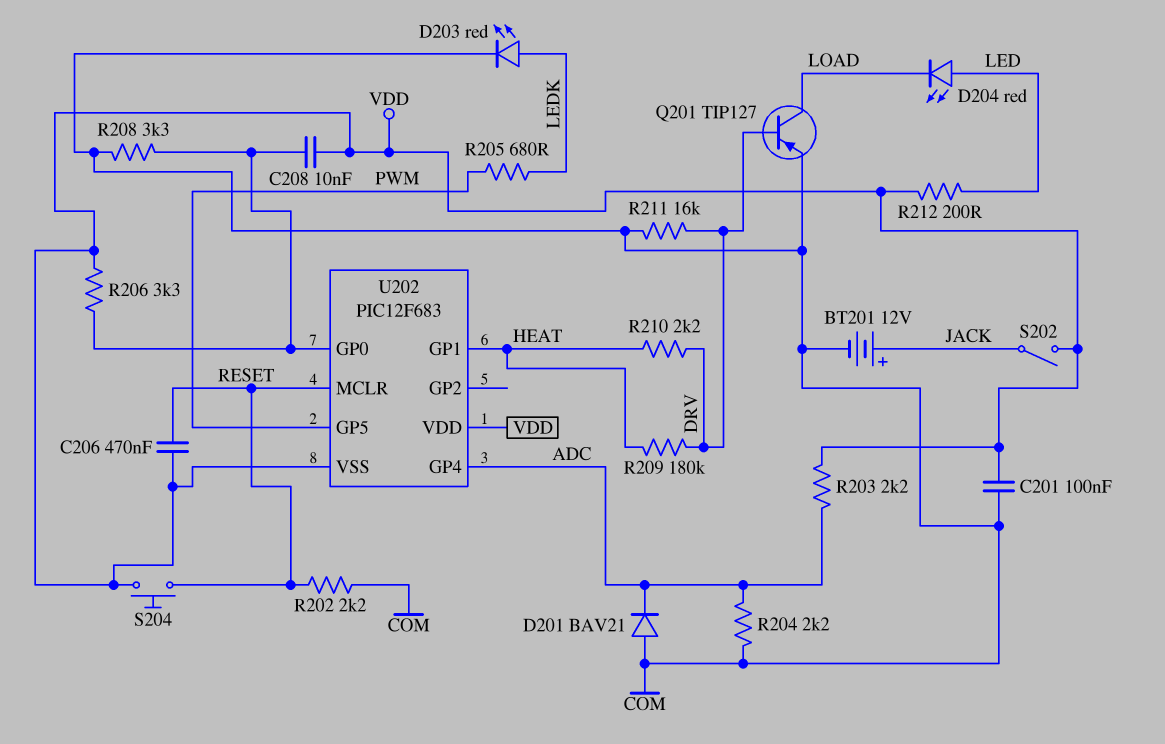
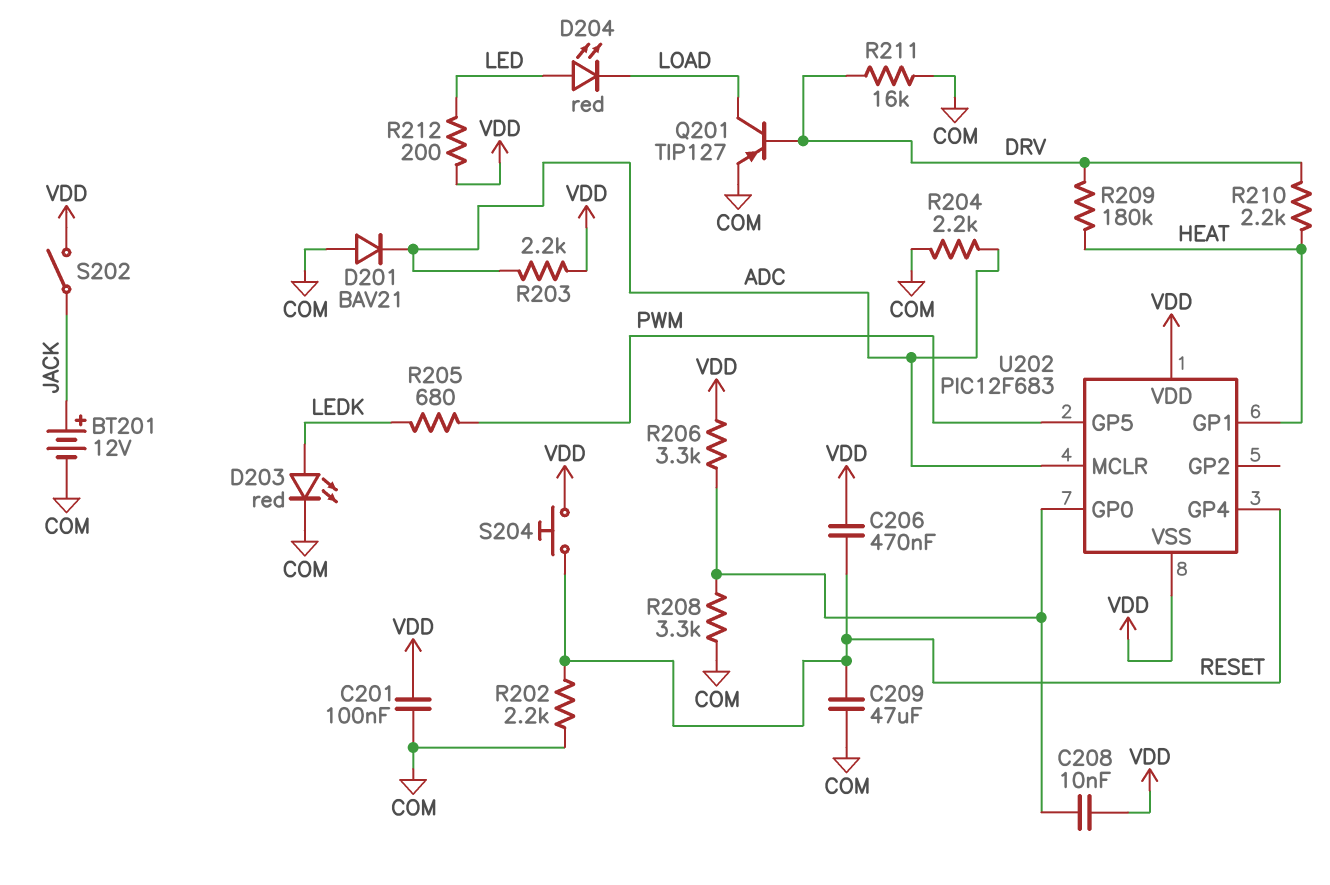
C209: none -> 47uF (COM, RESET)
U202 pin GP4: ADC -> RESET
U202 pin MCLR: RESET -> ADC

